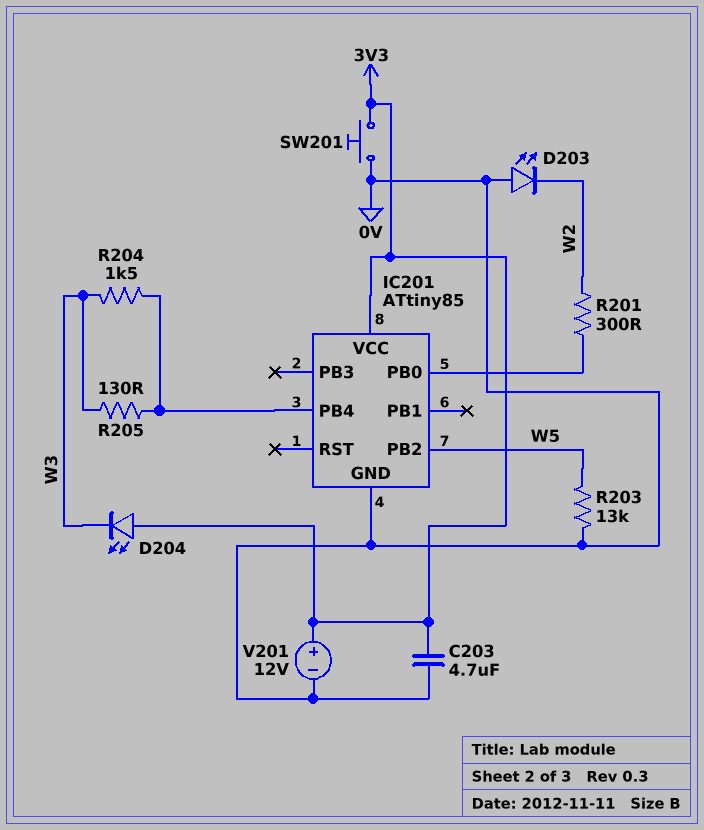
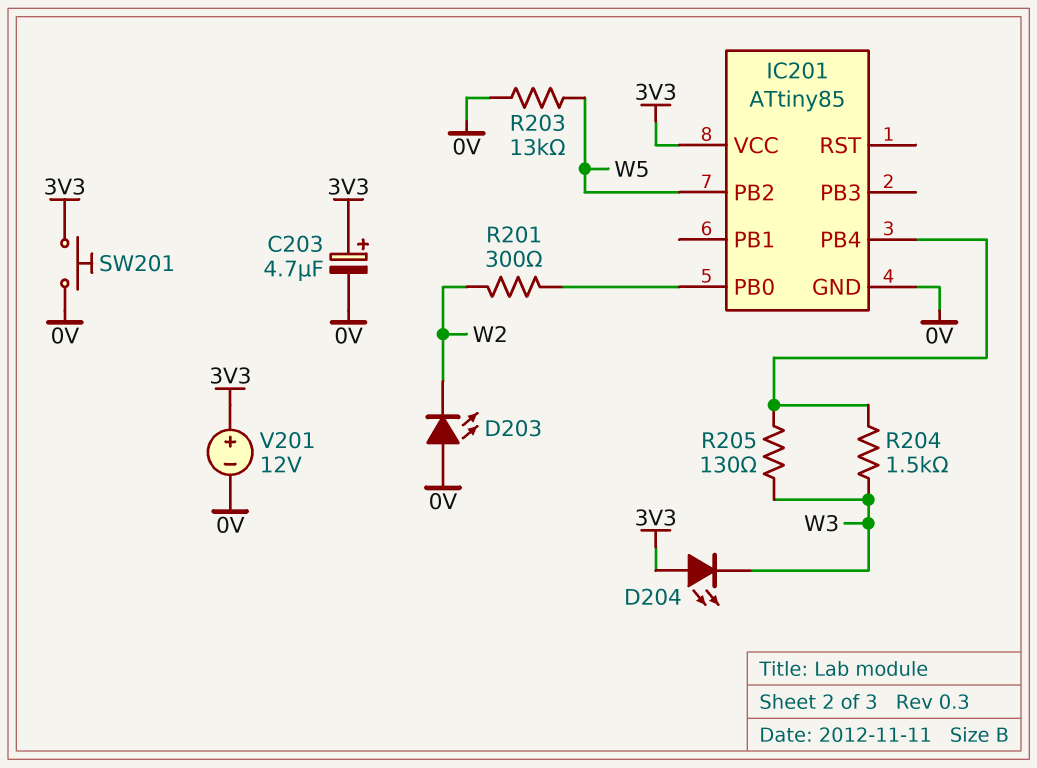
C203: 4.7uF (0V, 3V3) -> 4.7uF (plus 3V3, minus 0V)

